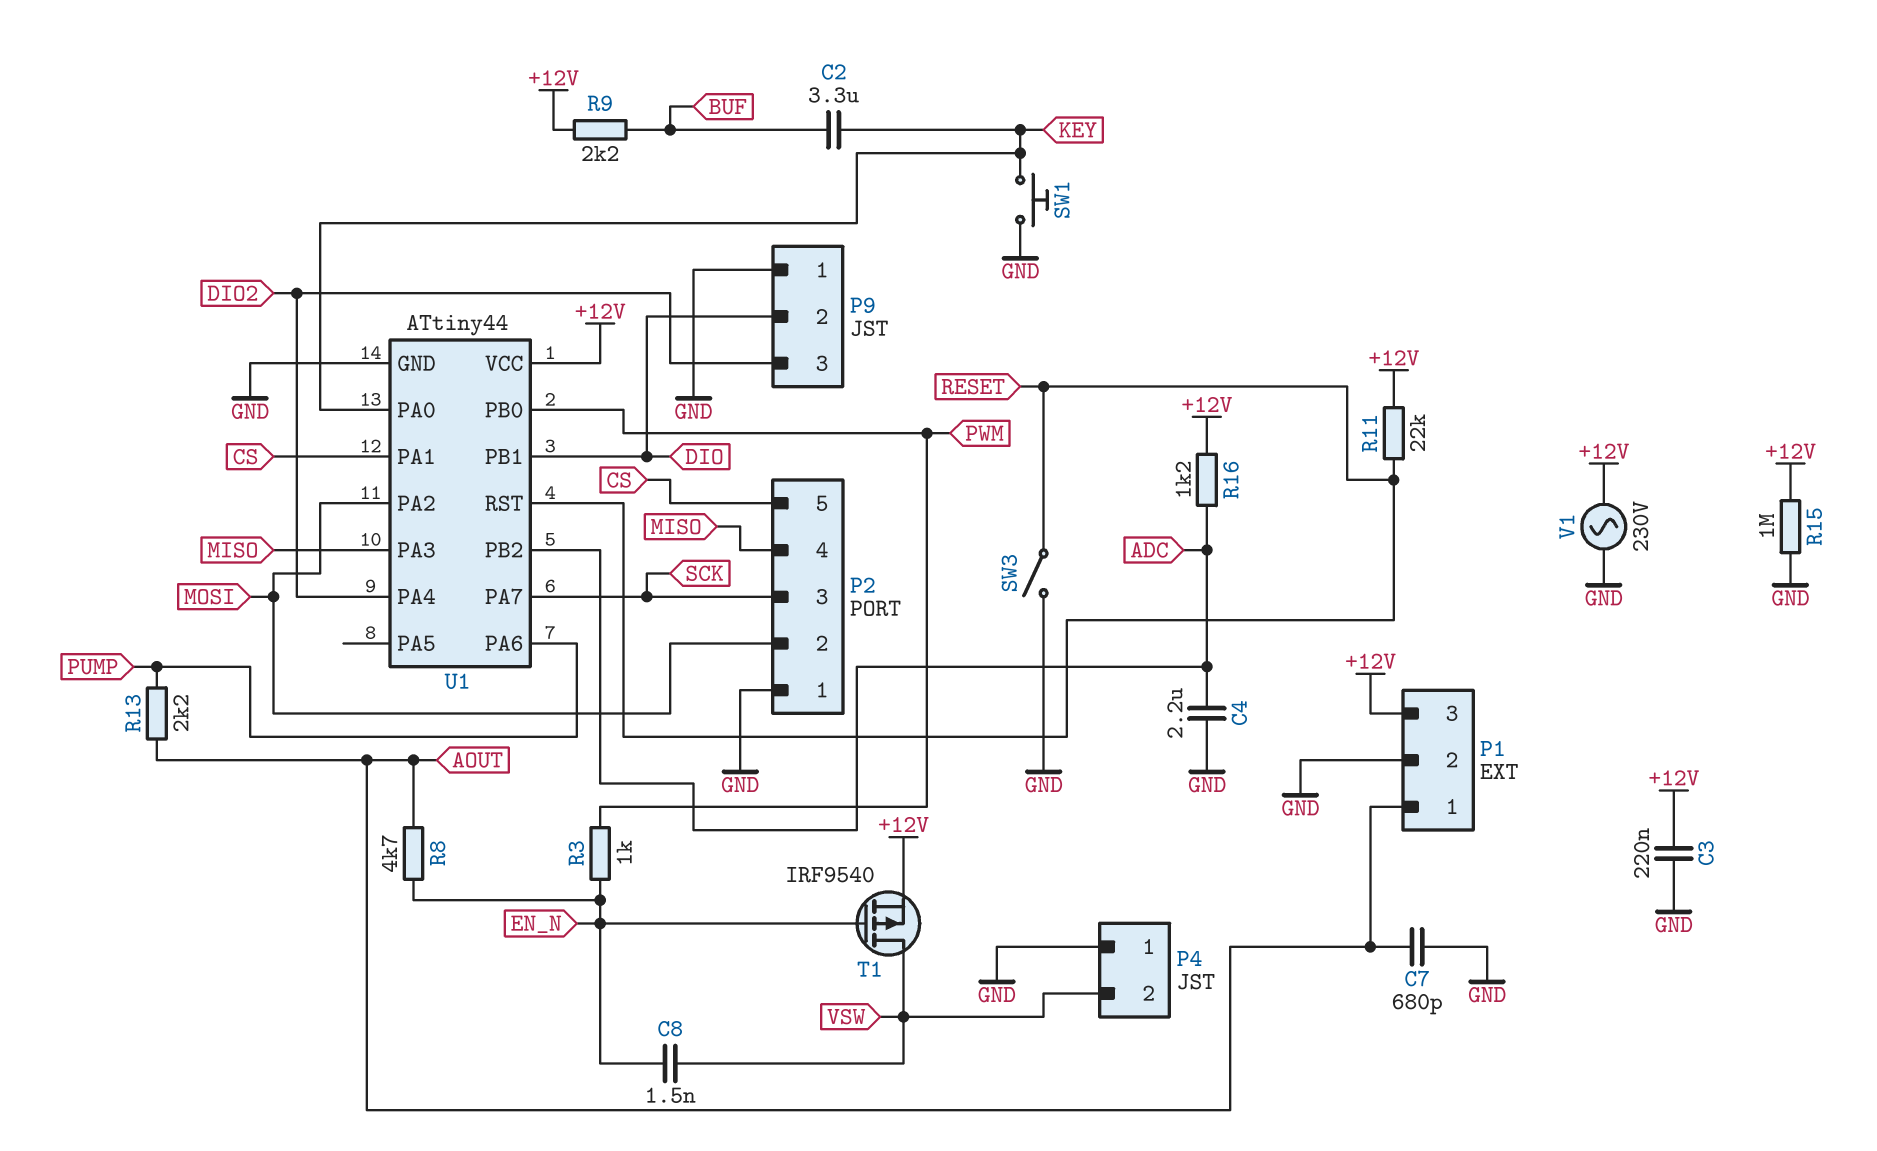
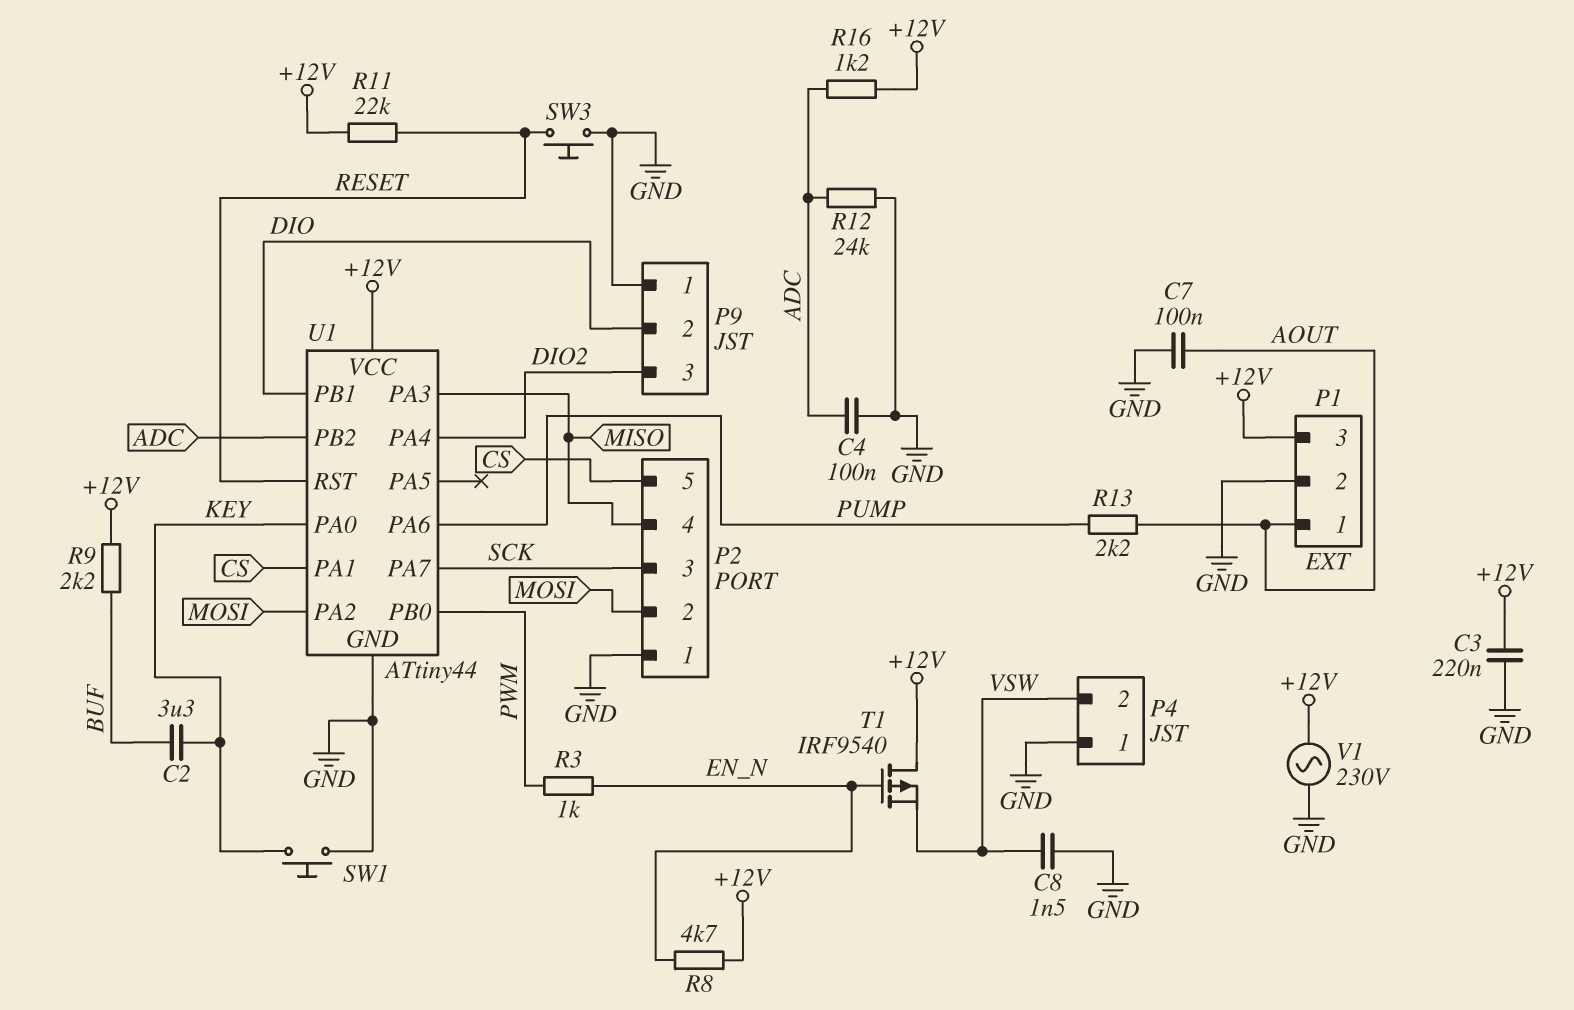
C4: 2.2uF (ADC, GND) -> 100nF (ADC, GND)
C7: 680pF (AOUT, GND) -> 100nF (AOUT, GND)
C8: 1.5nF (EN_N, VSW) -> 1.5nF (GND, VSW)
R8: 4.7k (AOUT, EN_N) -> 4.7k (+12V, EN_N)
R12: none -> 24k (ADC, GND)
R15: 1M (+12V, GND) -> none
SW3: switch (GND, RESET) -> button (GND, RESET)
T1: PMOS IRF9540 (G EN_N, D VSW, S +12V) -> PMOS IRF9540 (G EN_N, D +12V, S VSW)

